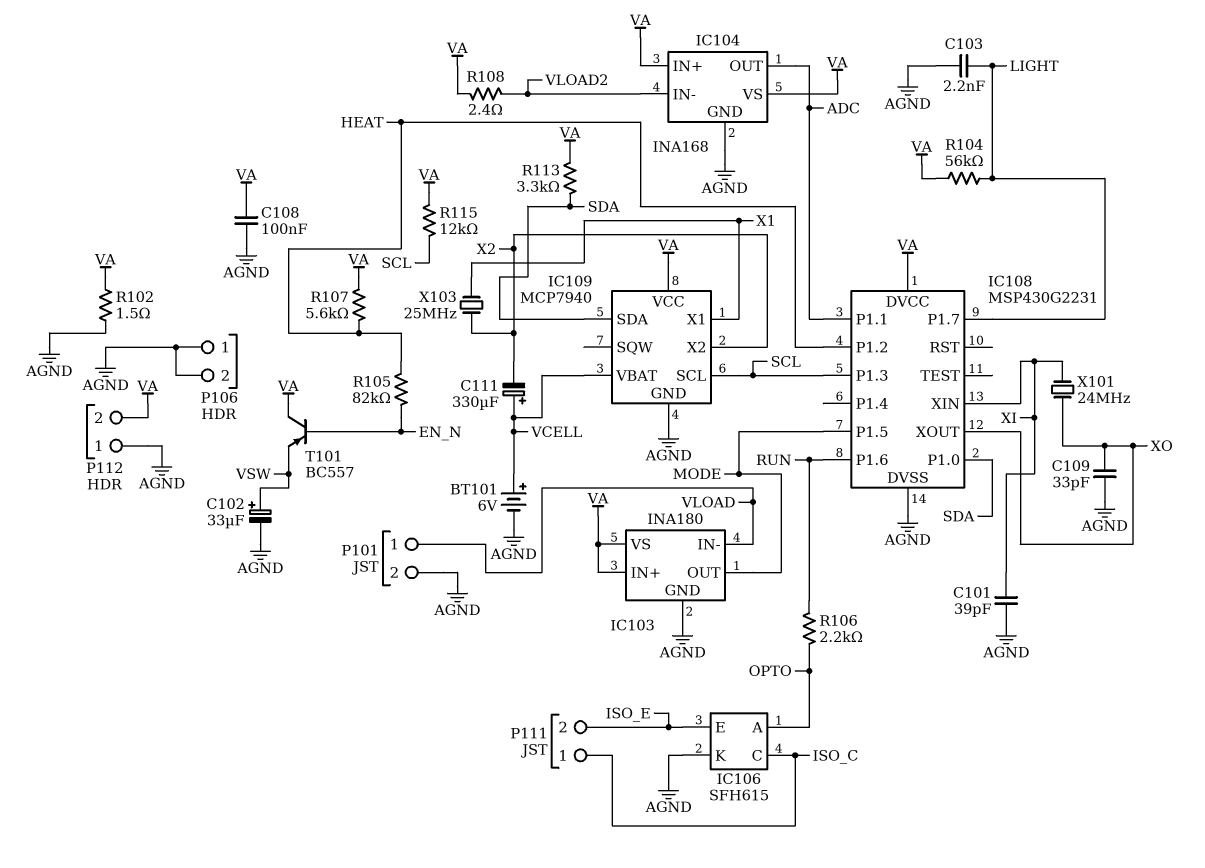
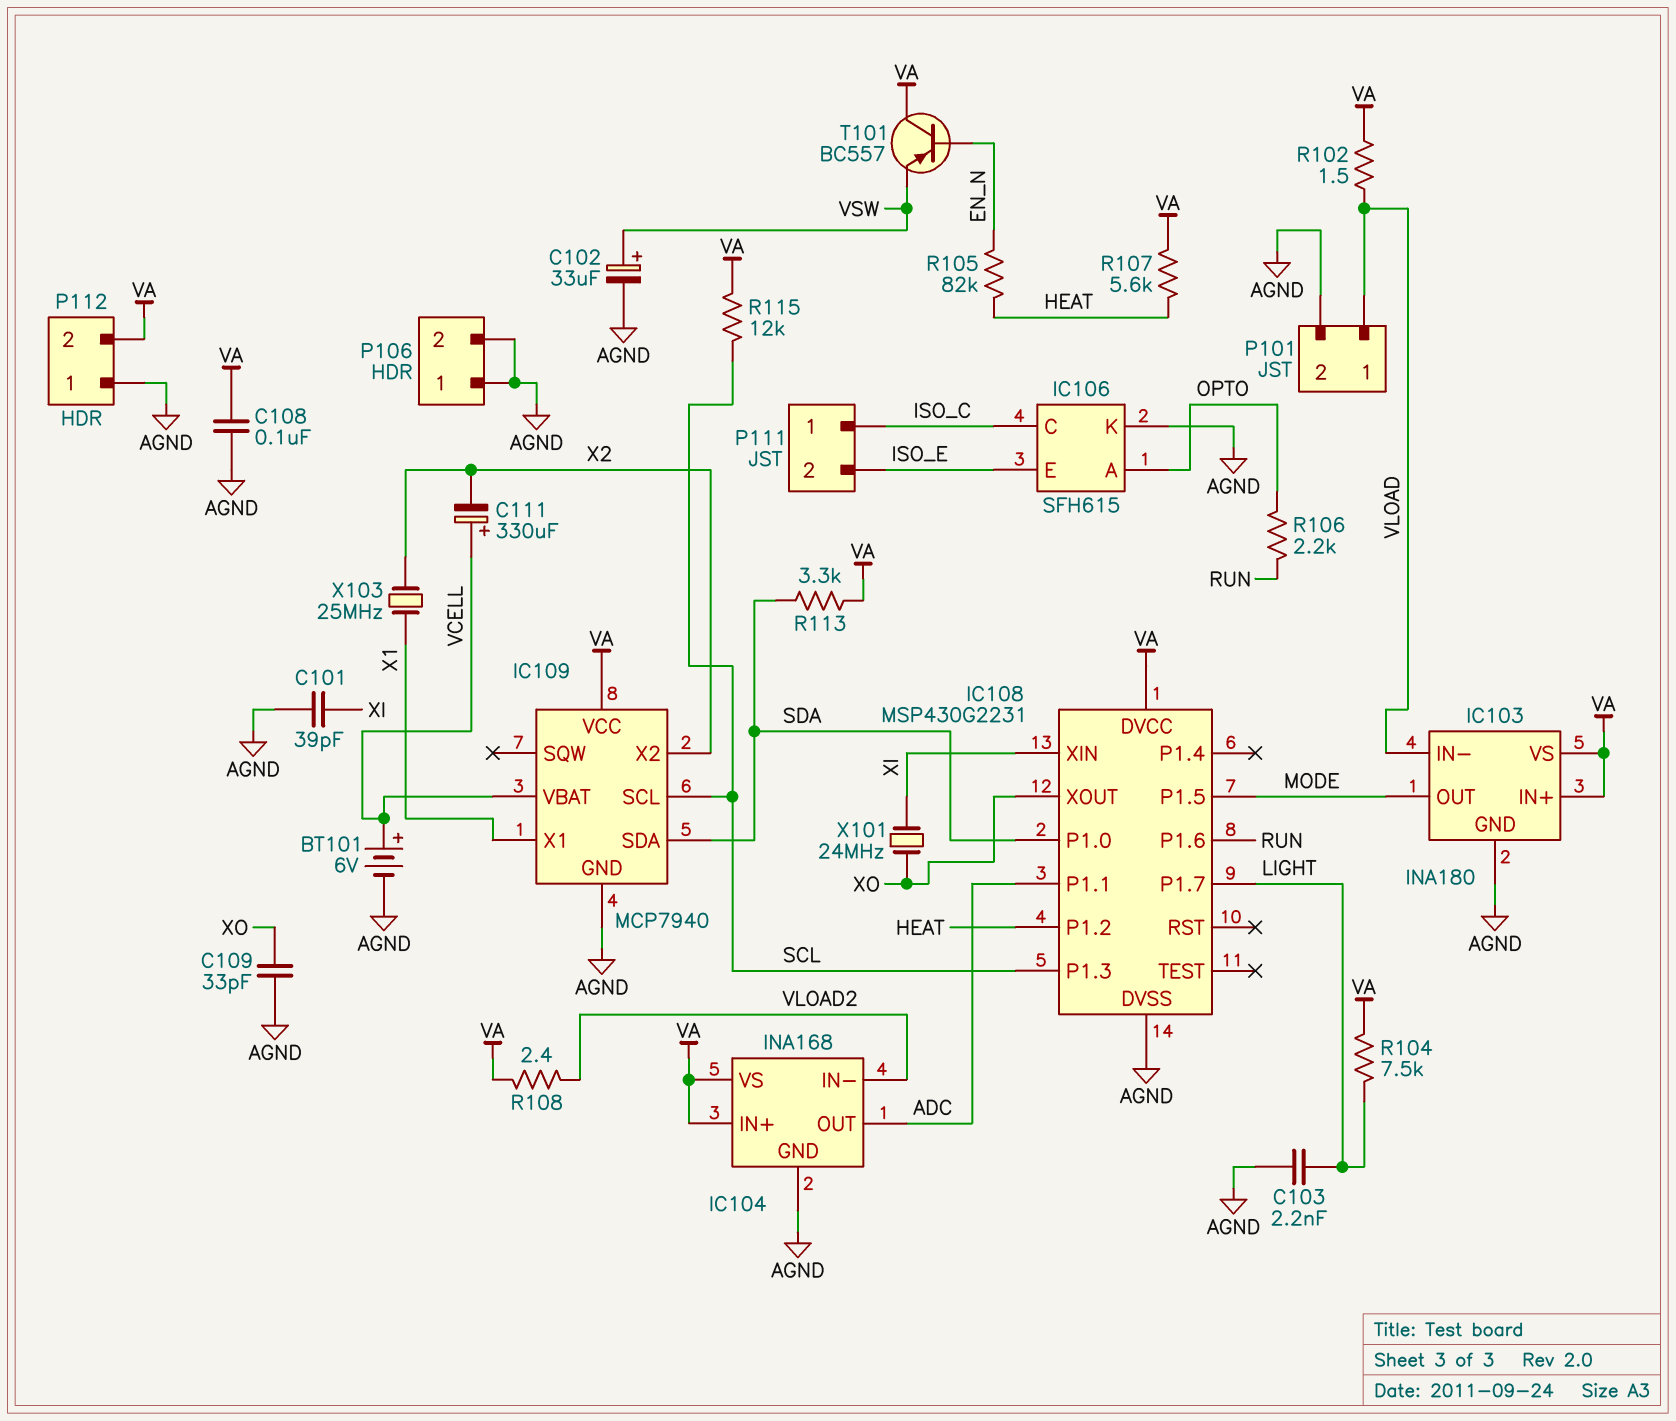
R102: 1.5 (AGND, VA) -> 1.5 (VA, VLOAD)
R104: 56k (LIGHT, VA) -> 7.5k (LIGHT, VA)

